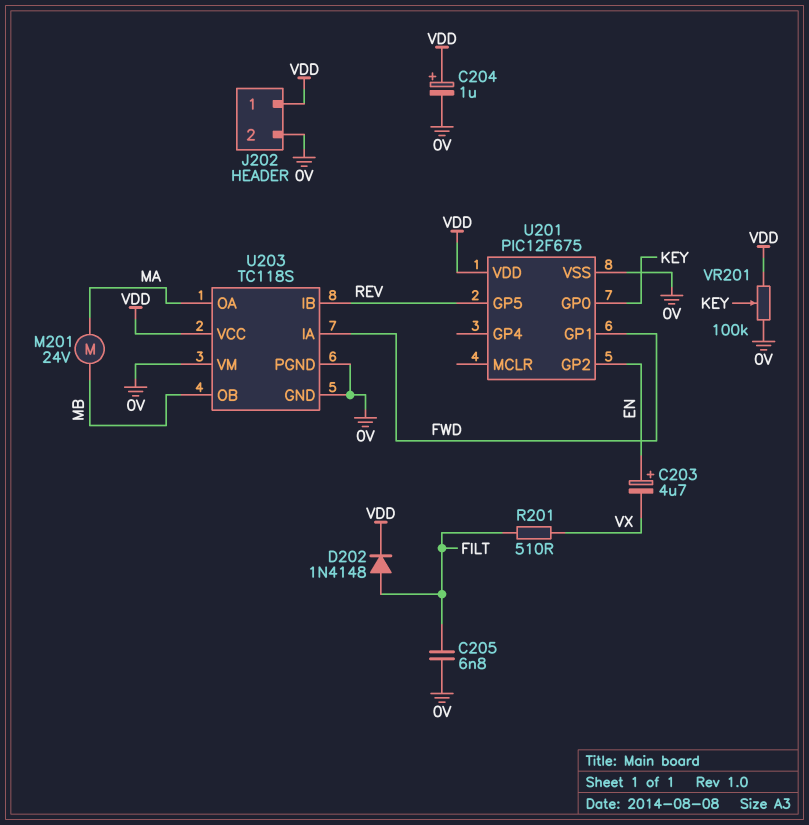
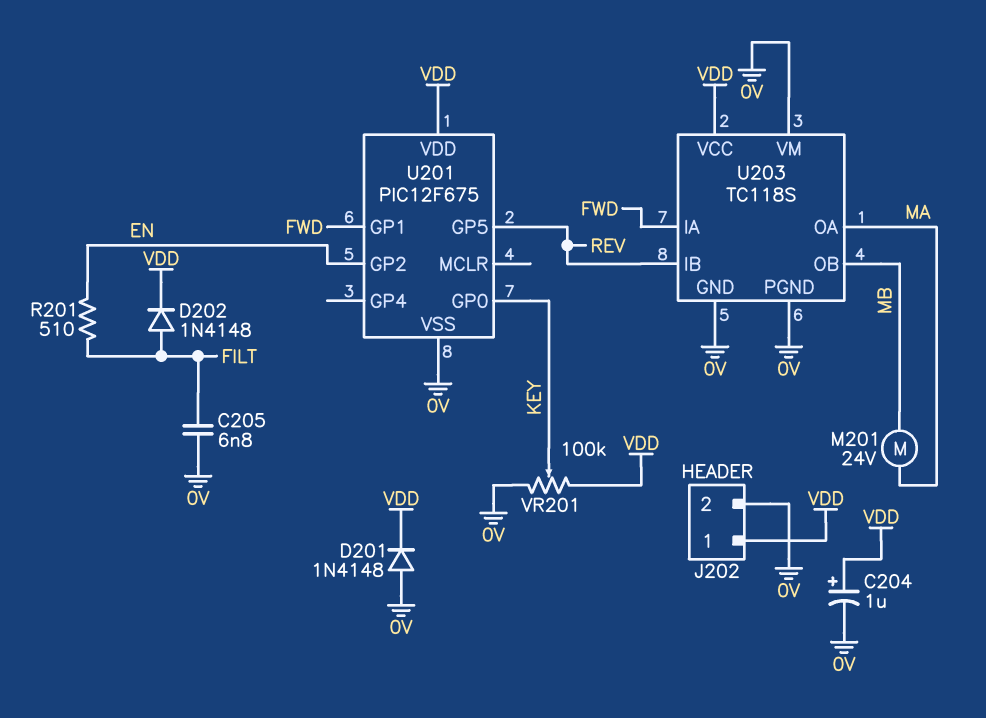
C203: 4.7uF (plus EN, minus VX) -> none
D201: none -> diode 1N4148 (A 0V, K VDD)
R201: 510 (FILT, VX) -> 510 (EN, FILT)

